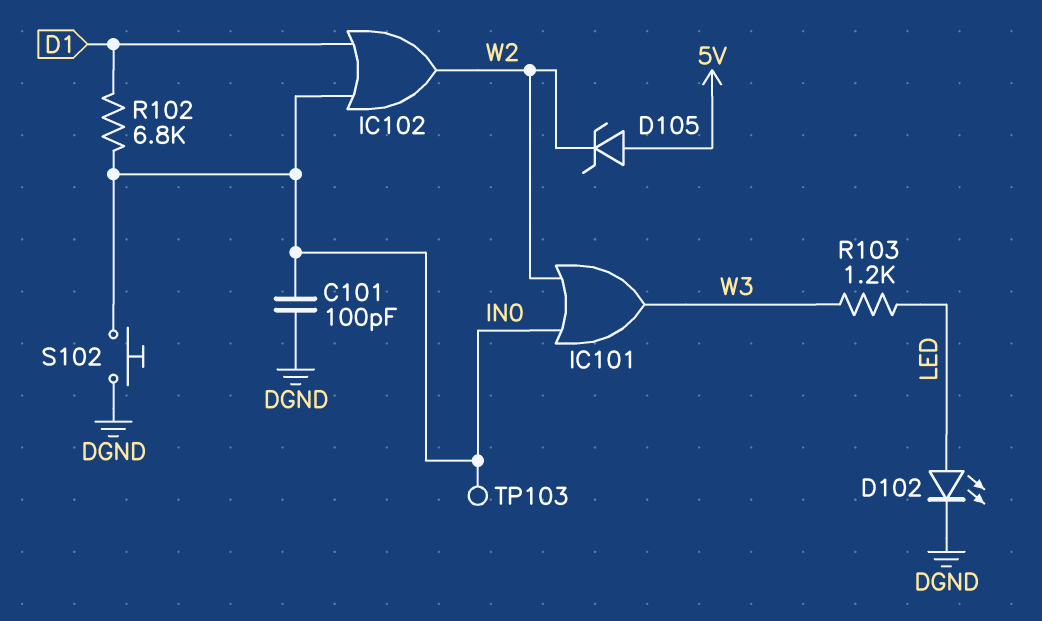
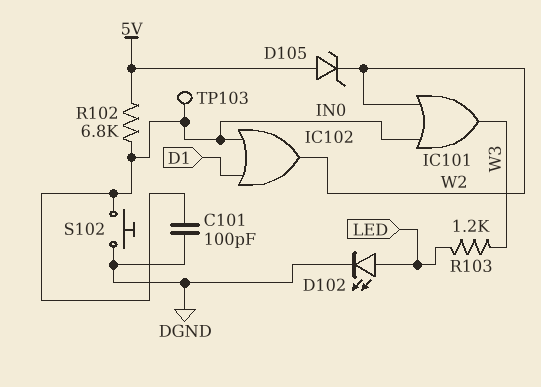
R102: 6.8k (D1, IN0) -> 6.8k (5V, IN0)

